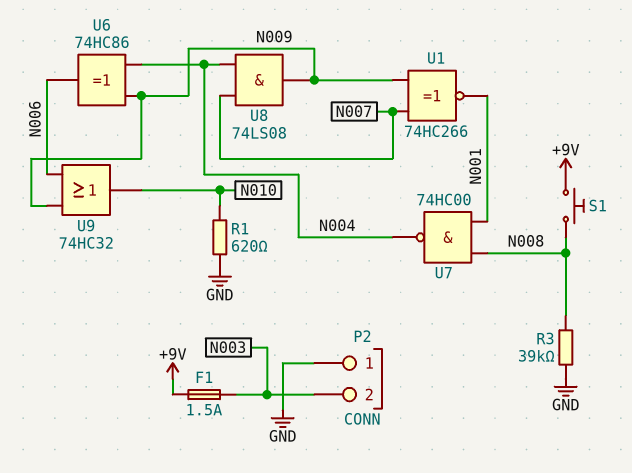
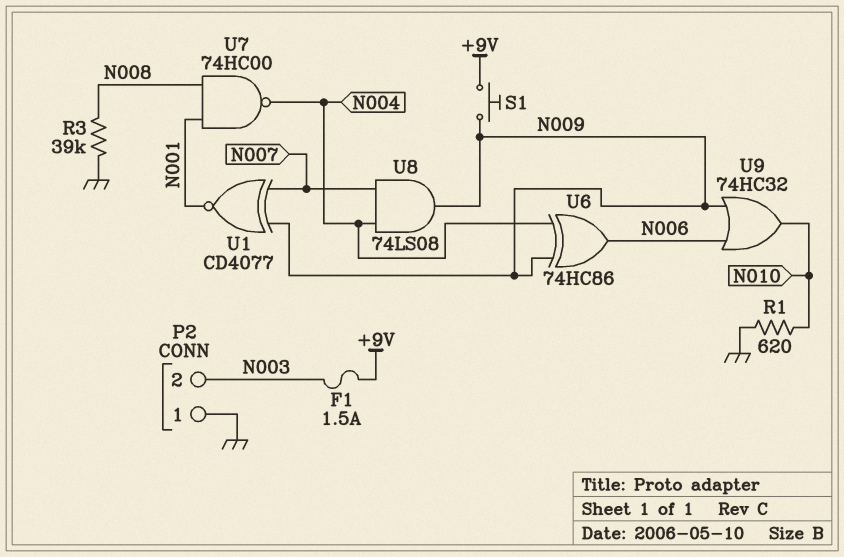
S1: button (+9V, N008) -> button (+9V, N009)
U1: XNOR 74HC266 (in N007, in N009, out N001) -> XNOR CD4077 (in N007, in N009, out N001)

